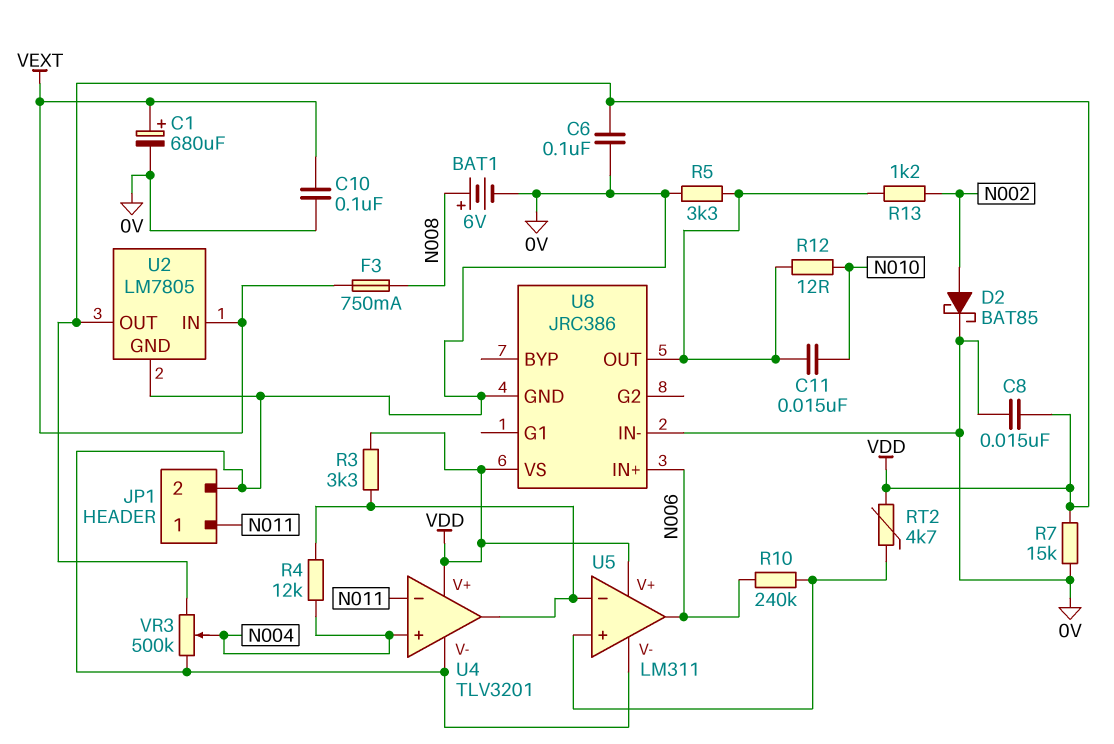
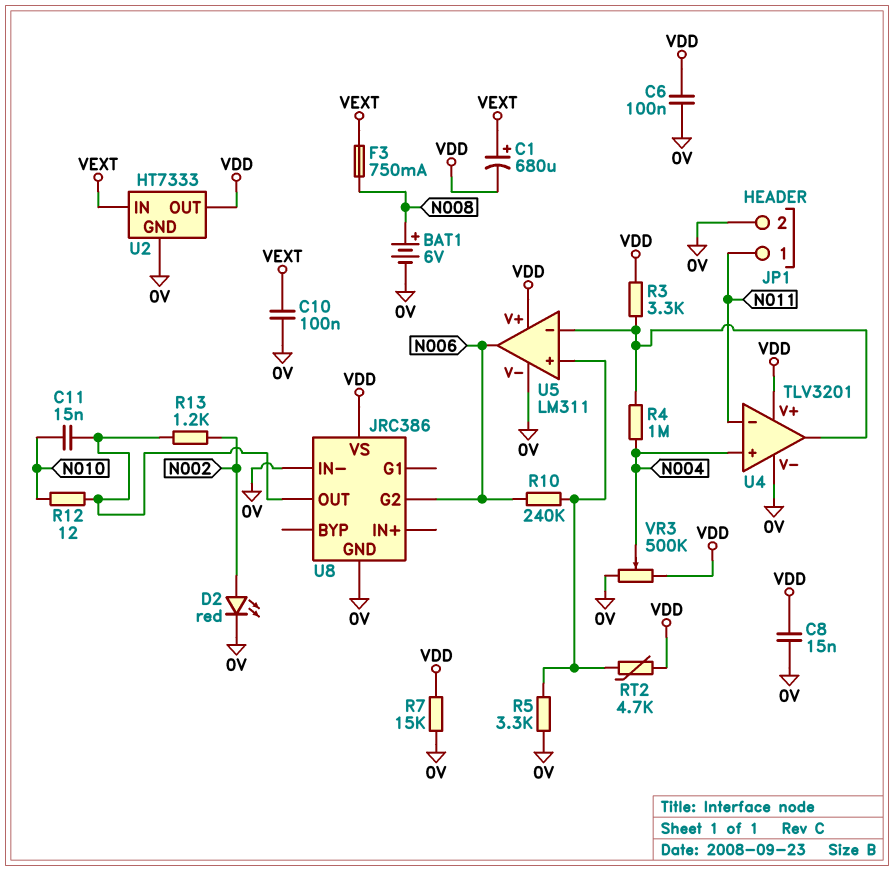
C1: 680uF (plus VEXT, minus 0V) -> 680uF (plus VEXT, minus VDD)
D2: schottky BAT85 (A N002, K 0V) -> LED red (A N002, K 0V)
R4: 12k (N004, U4/out) -> 1M (N004, U4/out)
R5: 3.3k (0V, U8/OUT) -> 3.3k (0V, U5/in+)
U2: LM7805 -> HT7333
U8 pin G2: none -> N006
U8 pin IN+: N006 -> none

